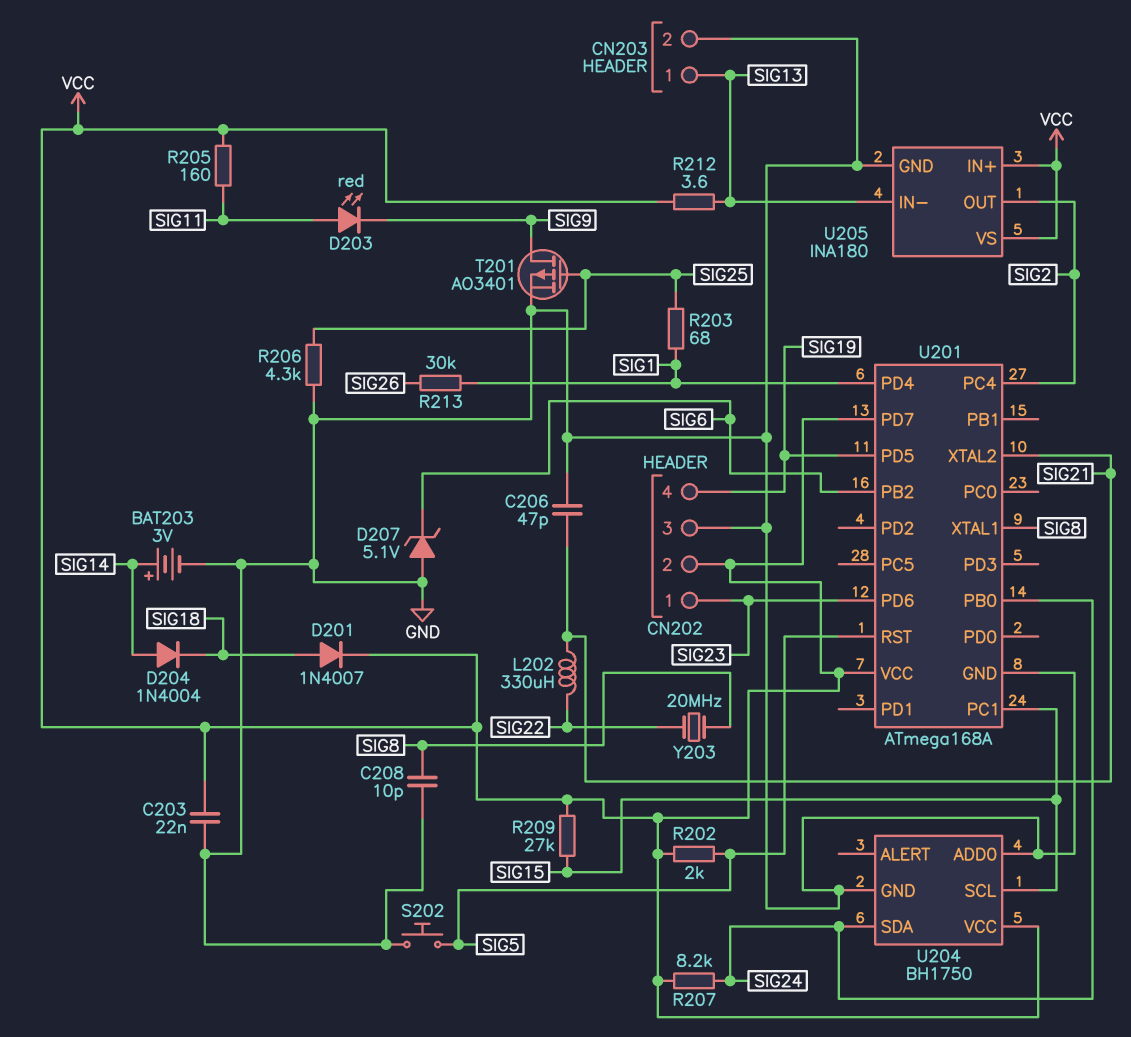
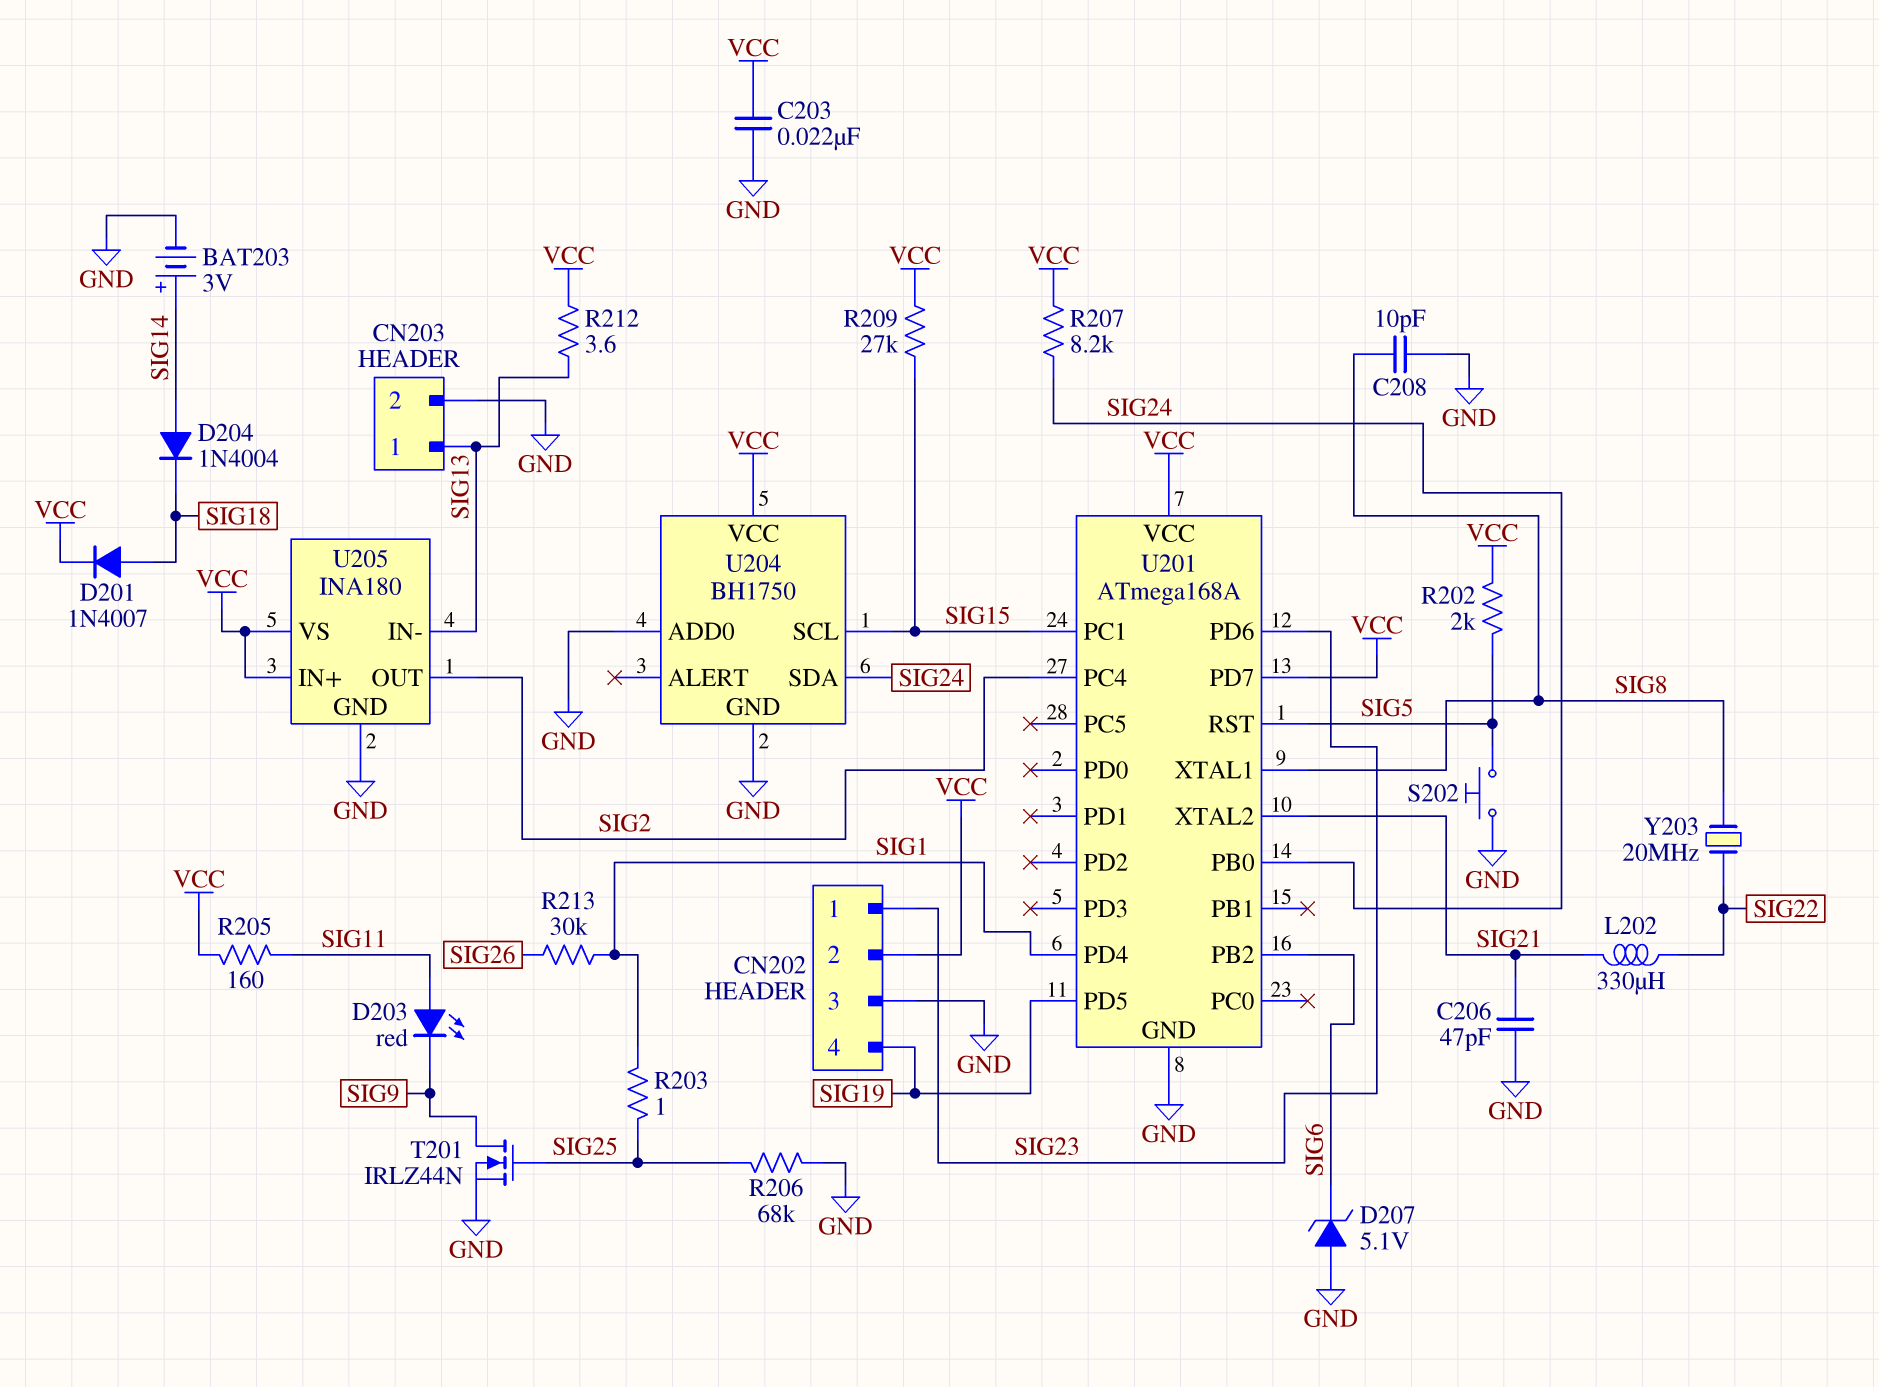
R203: 68 (SIG1, SIG25) -> 1 (SIG1, SIG25)
R206: 4.3k (GND, SIG25) -> 68k (GND, SIG25)
T201: PMOS AO3401 (G SIG25, D SIG9, S GND) -> NMOS IRLZ44N (G SIG25, D SIG9, S GND)

